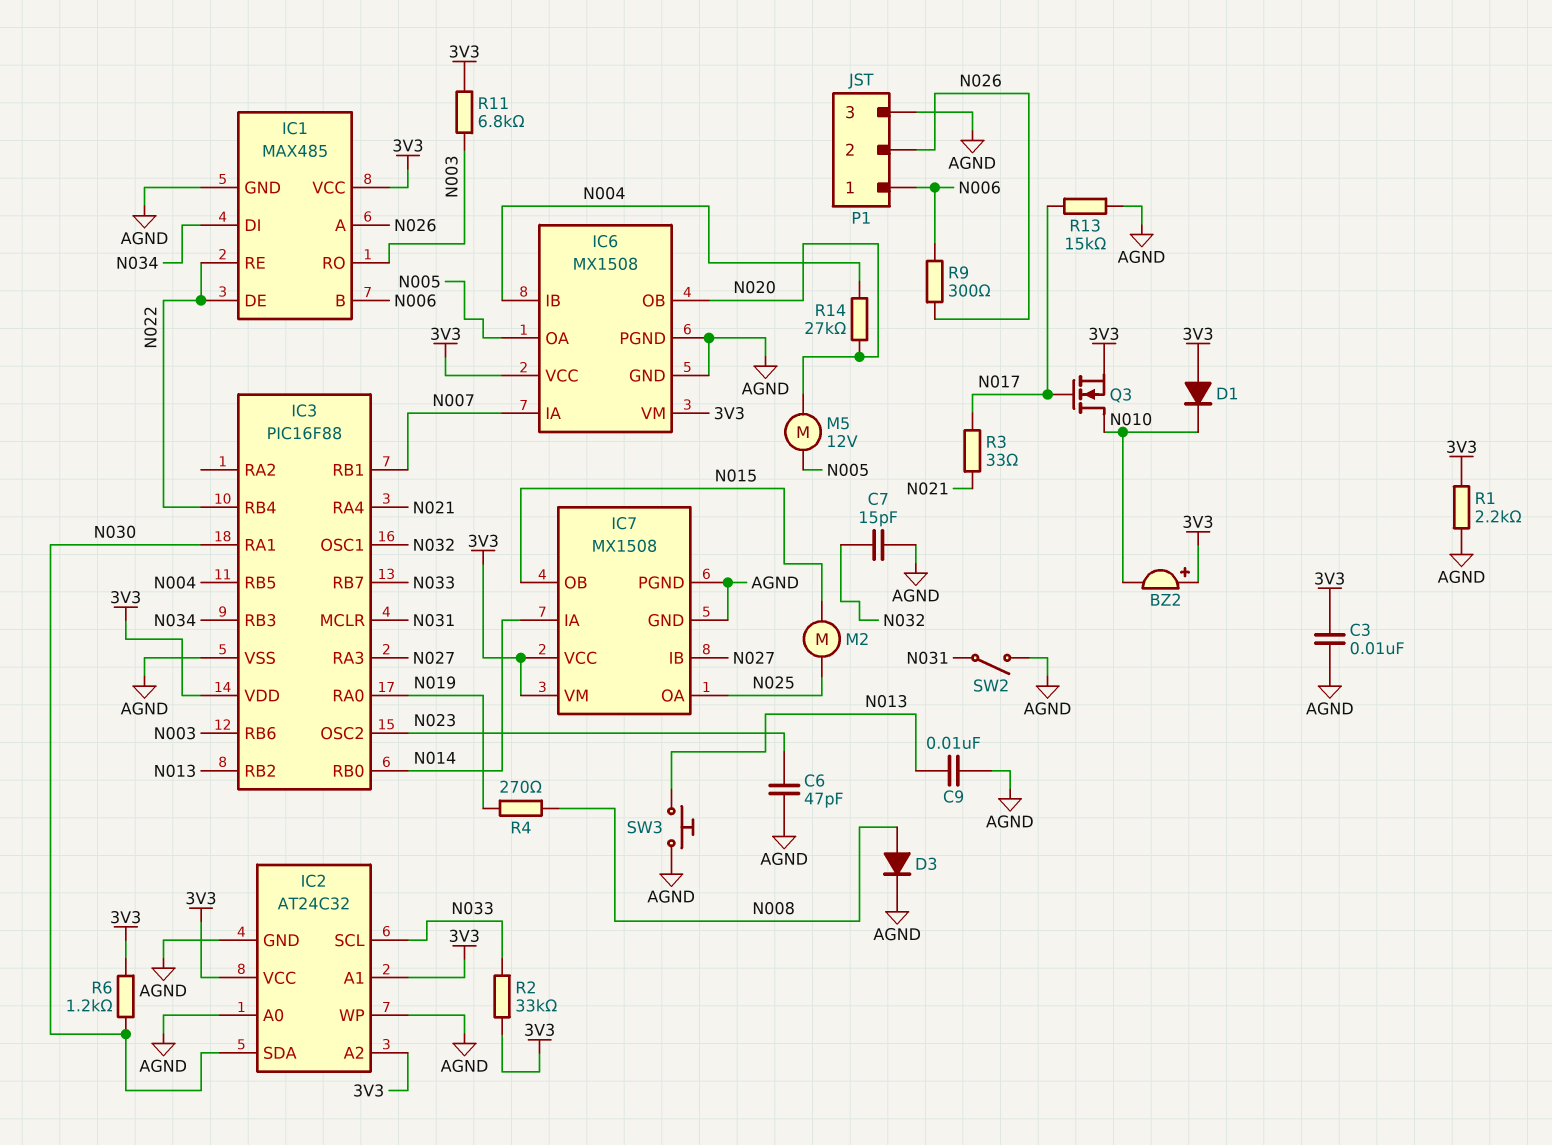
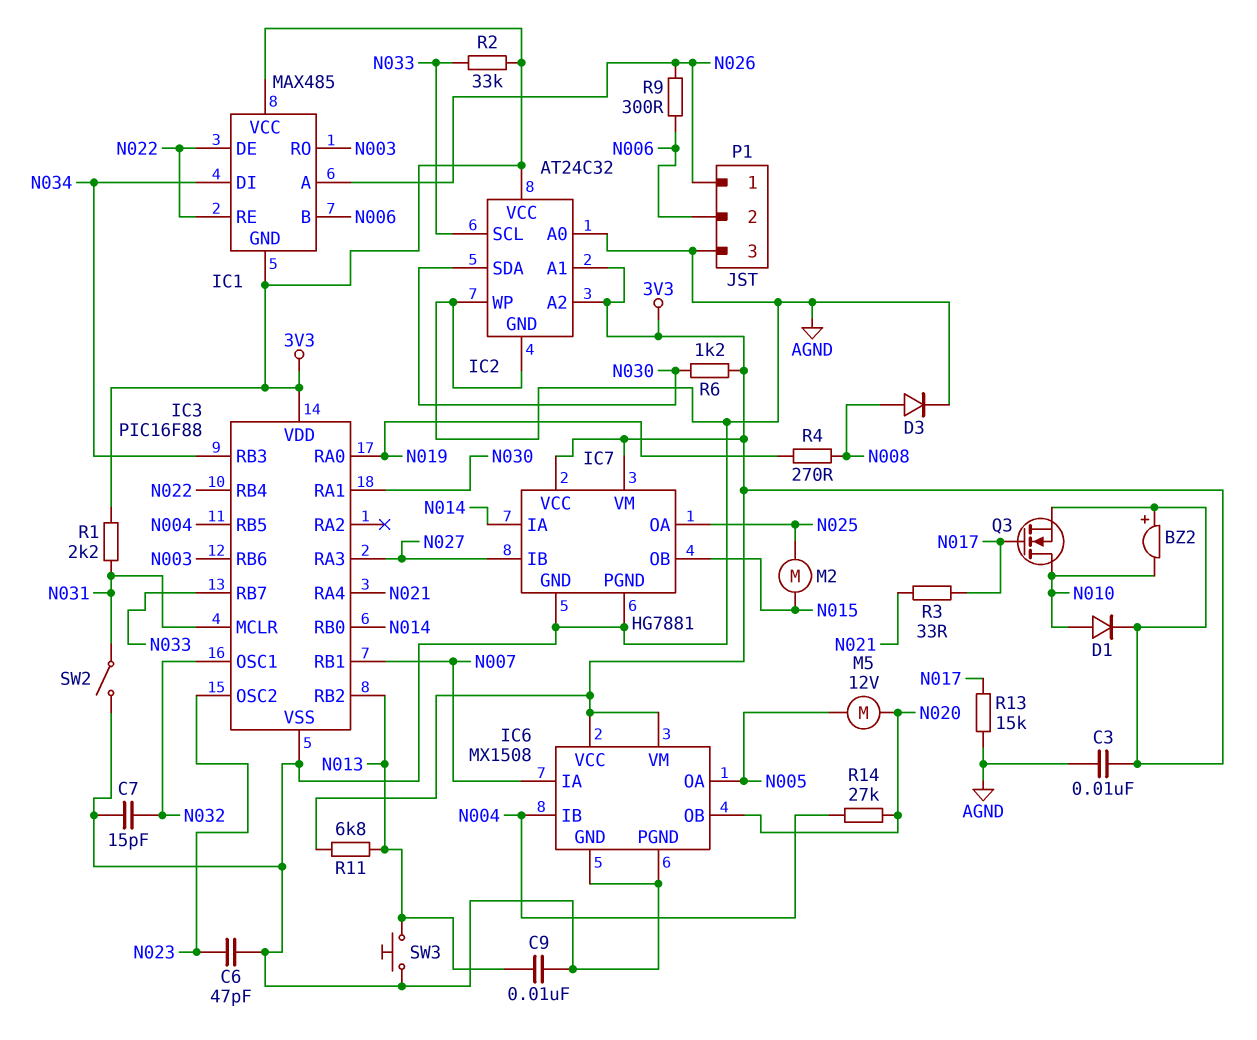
D1: diode (A 3V3, K N010) -> diode (A N010, K 3V3)
IC1 pin GND: AGND -> 3V3
IC7: MX1508 -> HG7881
P1 pin 1: N006 -> N026
P1 pin 2: N026 -> N006
R1: 2.2k (3V3, AGND) -> 2.2k (3V3, N031)
R11: 6.8k (3V3, N003) -> 6.8k (3V3, N013)

